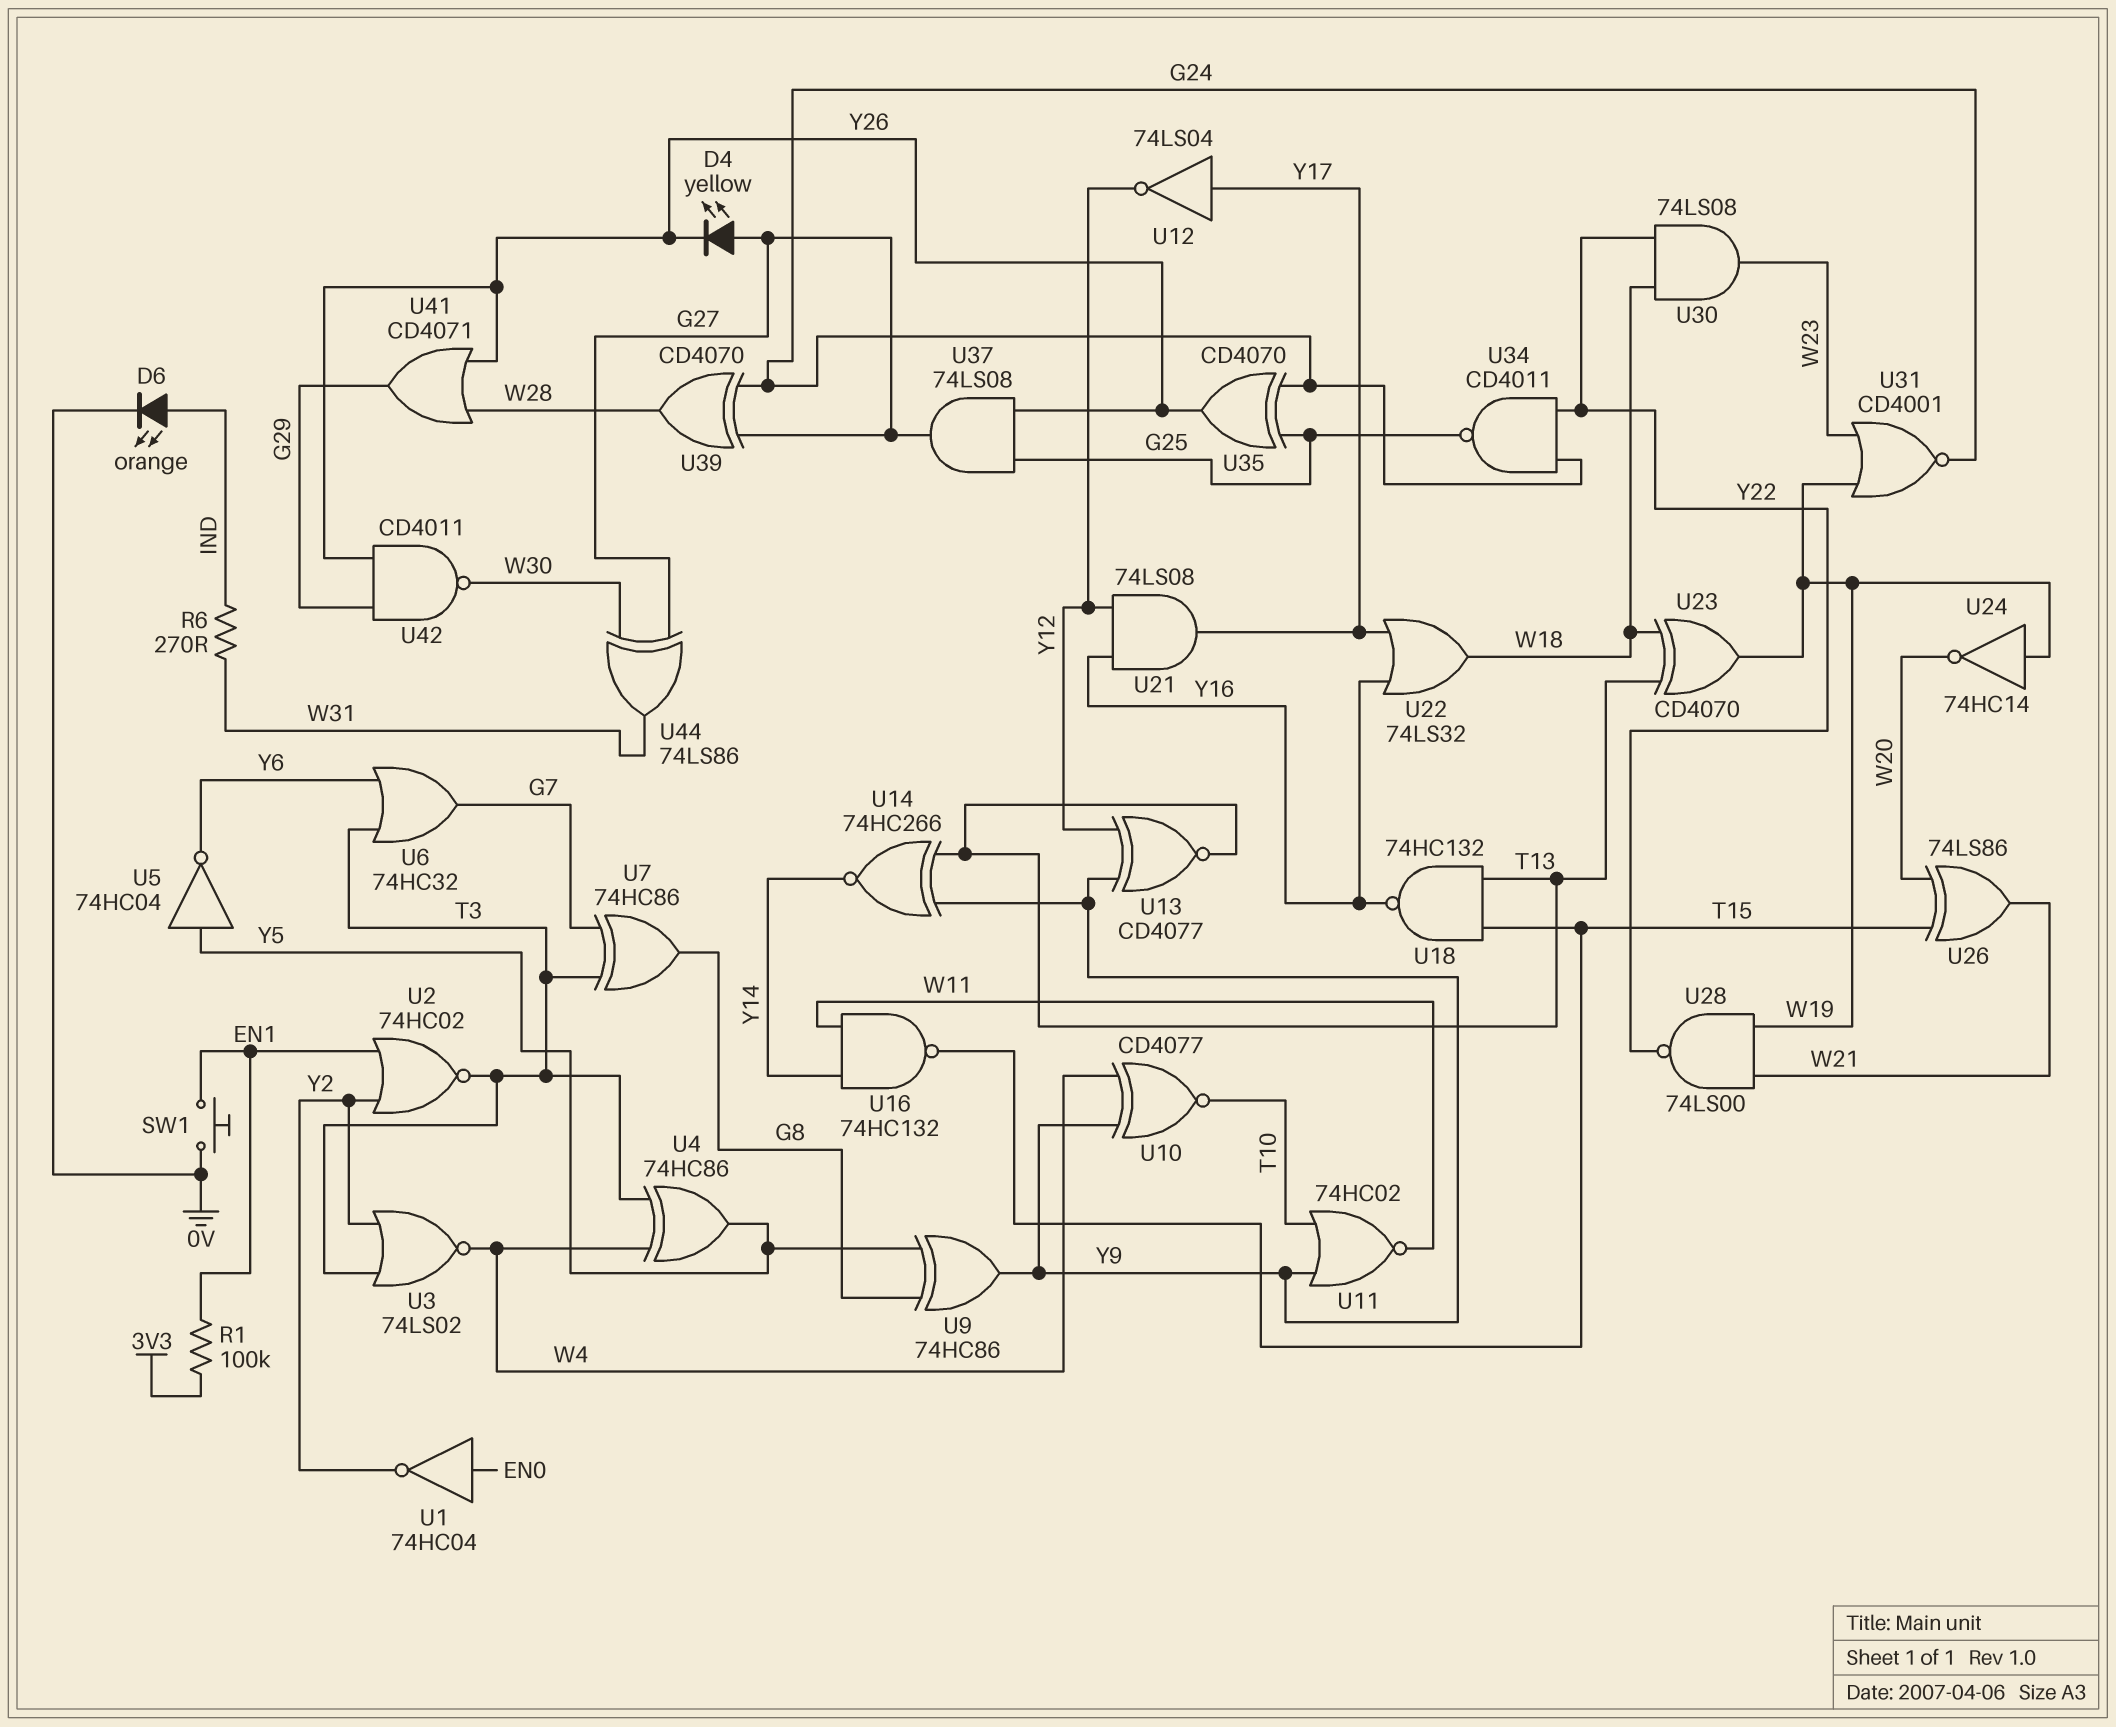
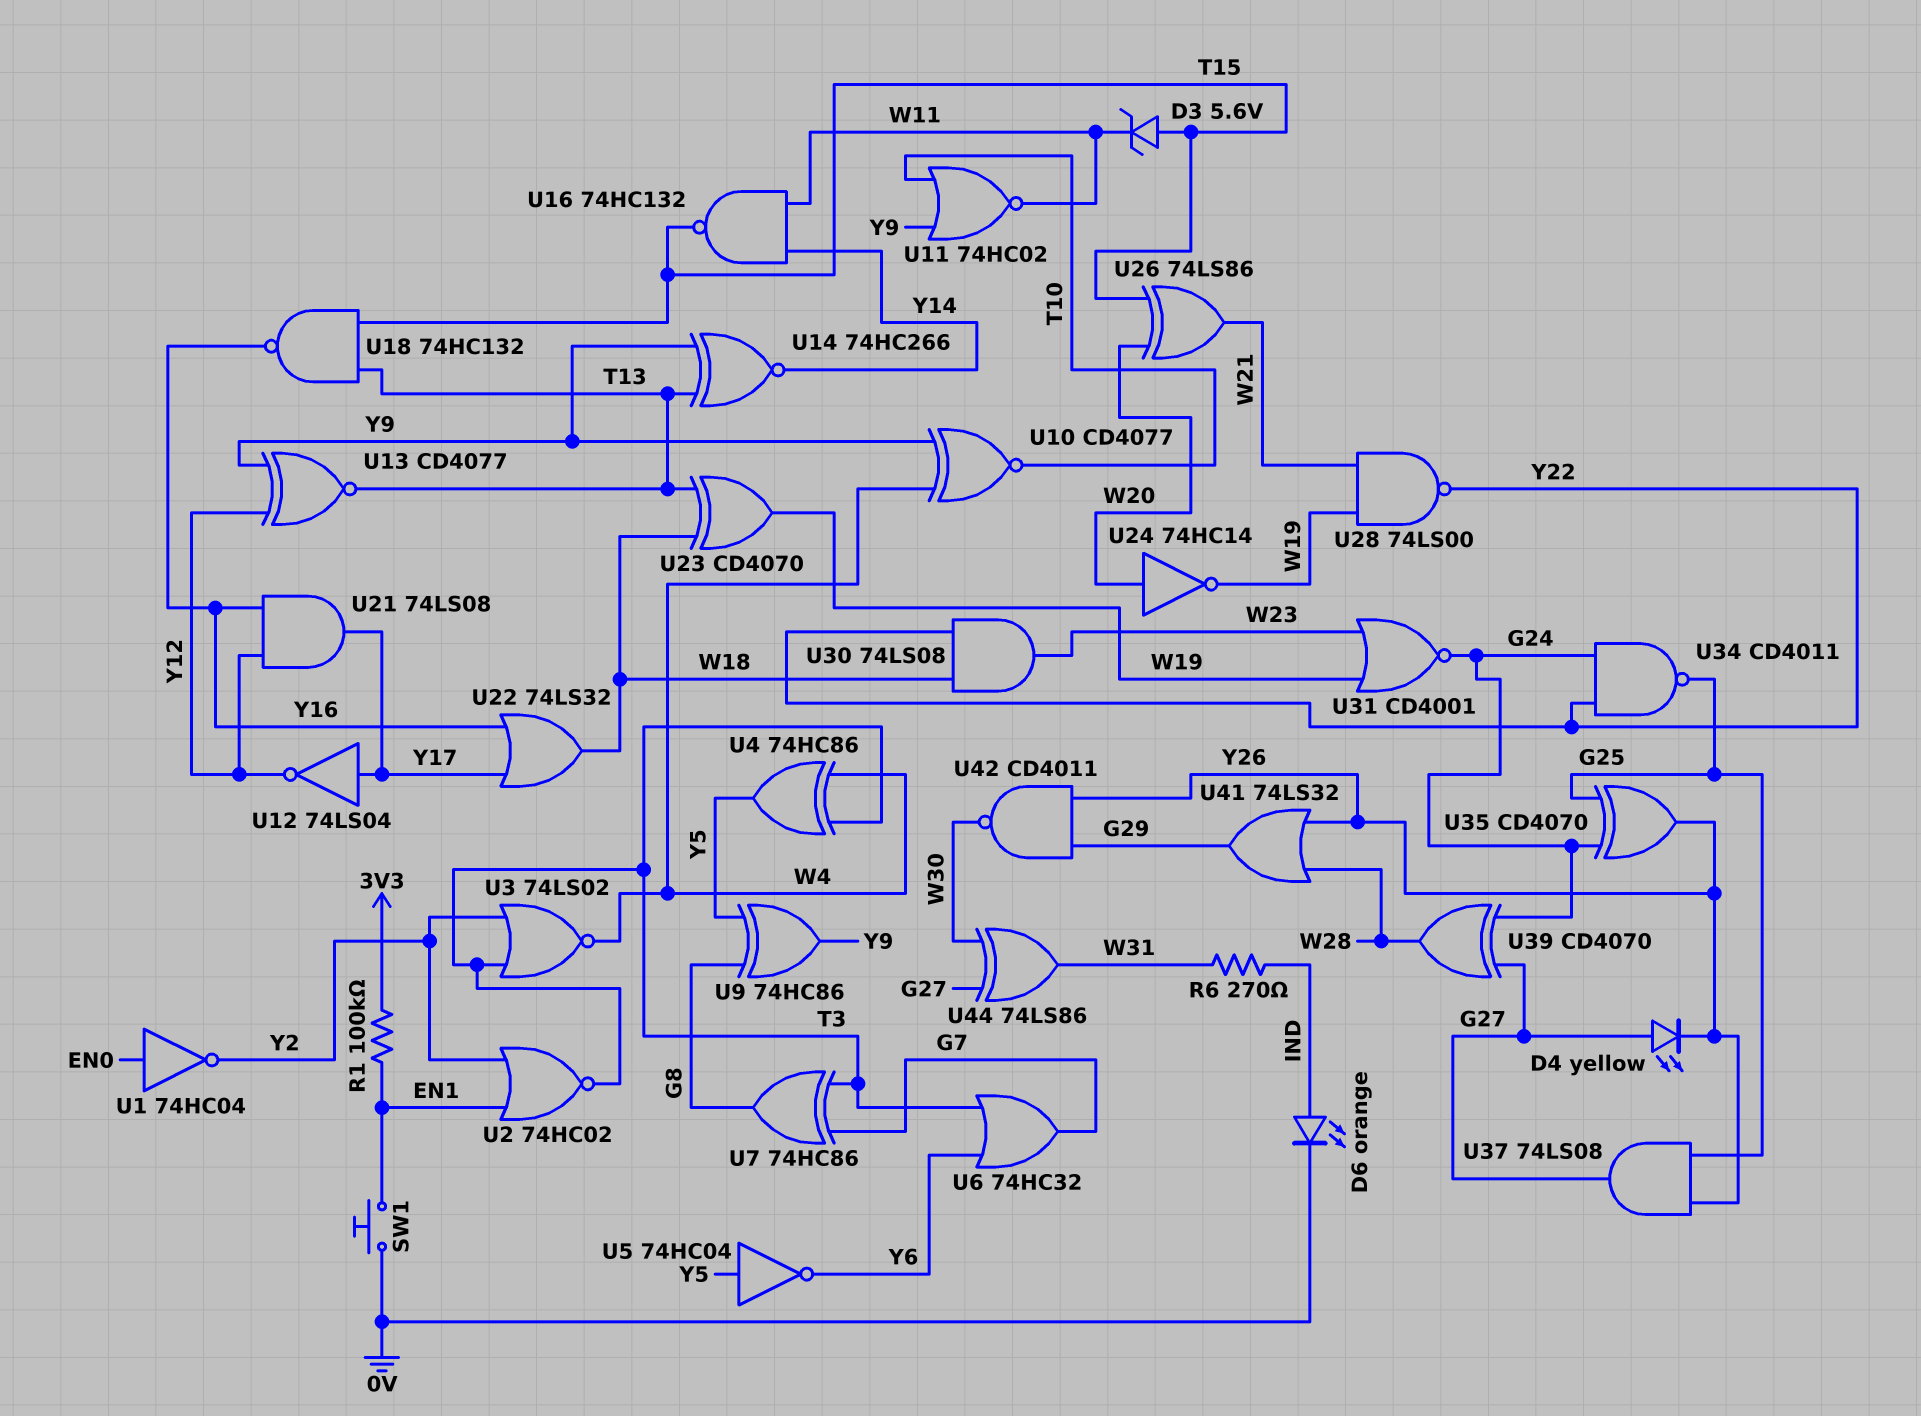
D3: none -> zener 5.6V (A T15, K W11)
U24: NOT 74HC14 (in W19, out W20) -> NOT 74HC14 (in W20, out W19)
U41: OR CD4071 (in W28, in Y26, out G29) -> OR 74LS32 (in W28, in Y26, out G29)

